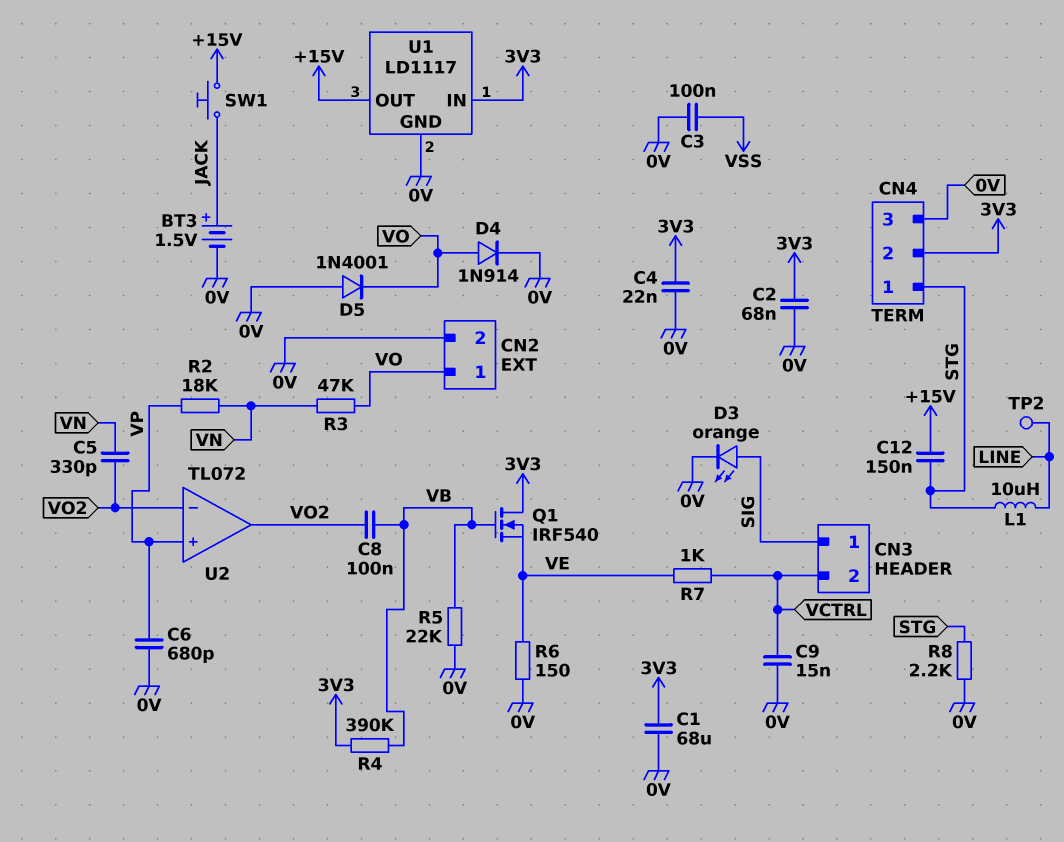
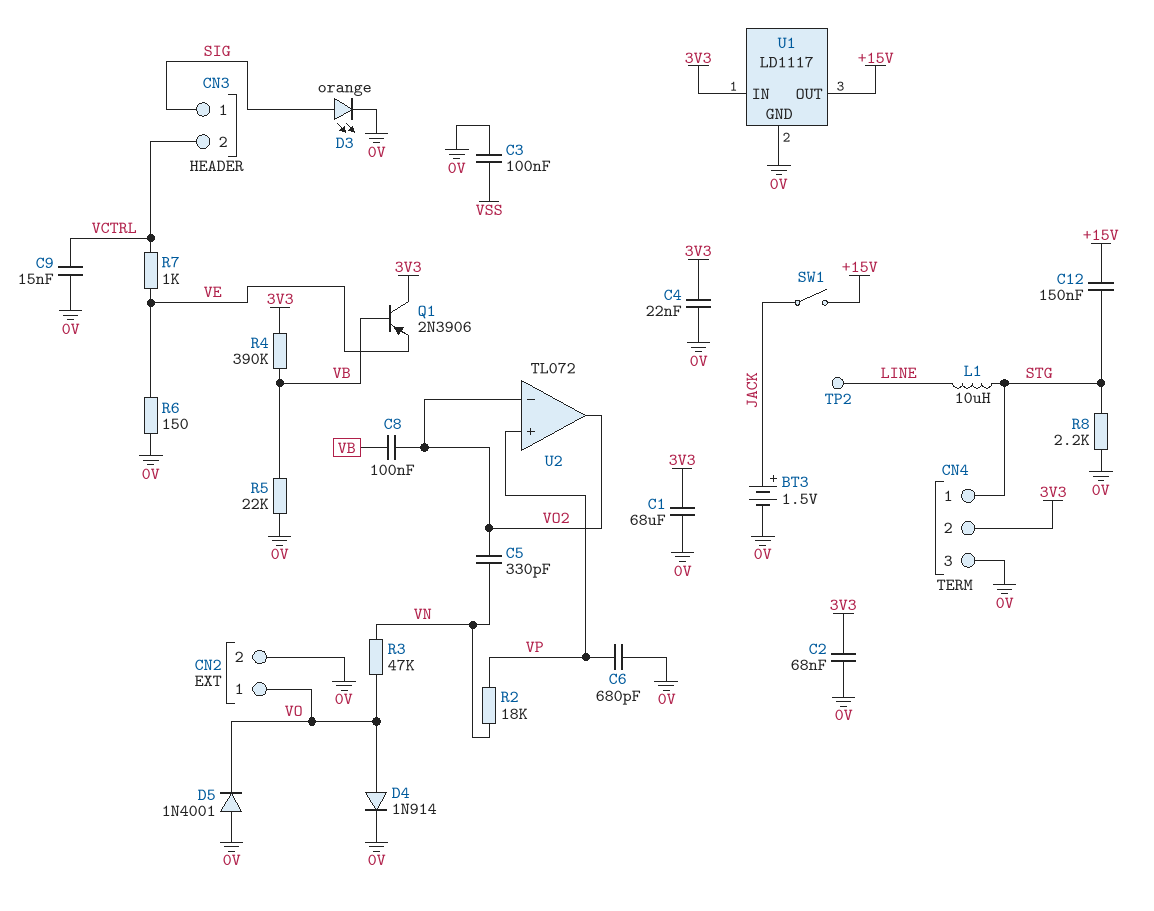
Q1: NMOS IRF540 (G VB, D 3V3, S VE) -> PNP 2N3906 (B VB, C 3V3, E VE)
SW1: button (+15V, JACK) -> switch (+15V, JACK)

